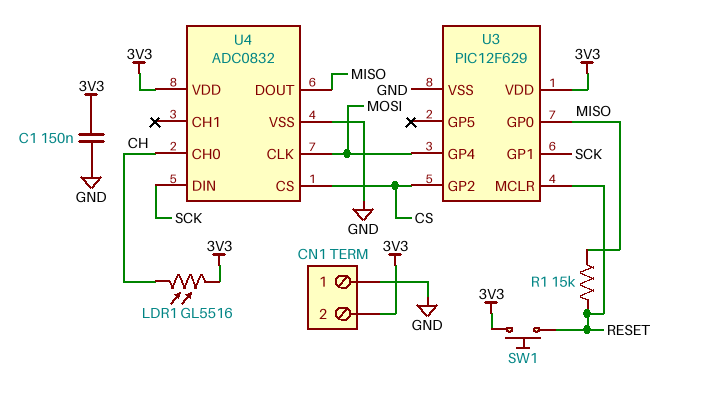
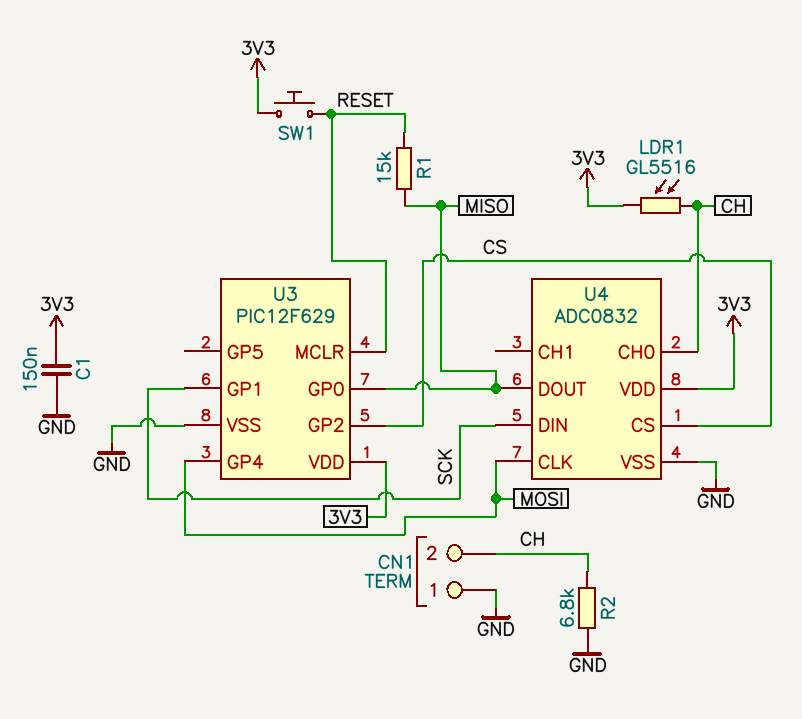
CN1 pin 2: 3V3 -> CH
R2: none -> 6.8k (CH, GND)

